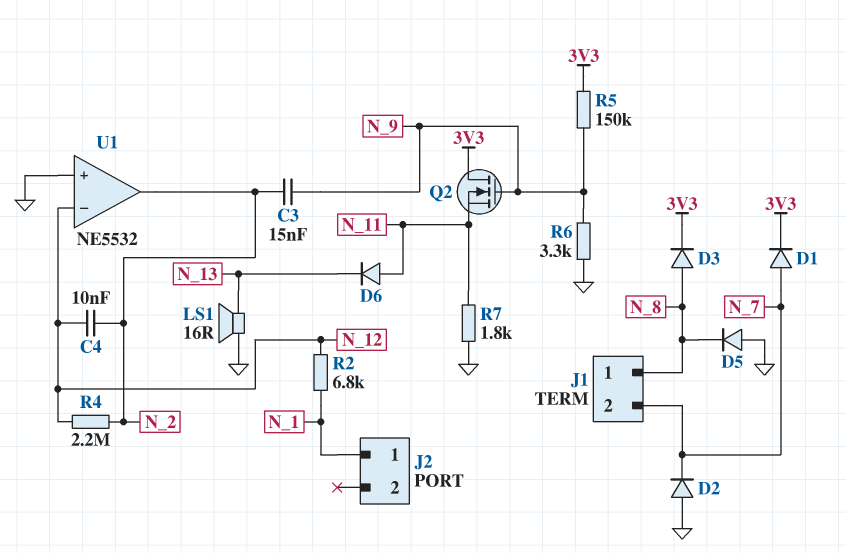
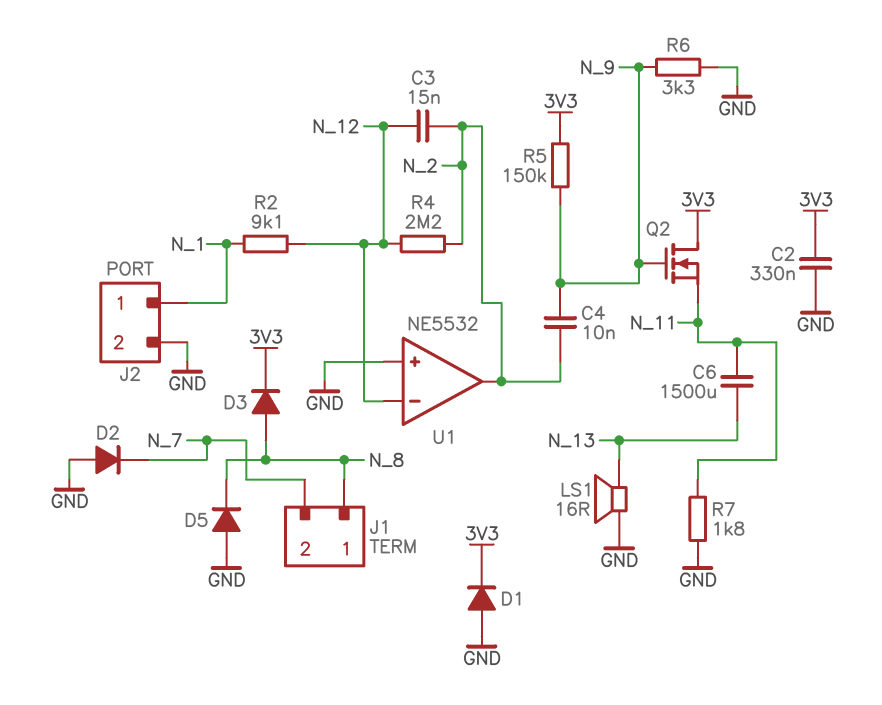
C2: none -> 330nF (3V3, GND)
C3: 15nF (N_2, N_9) -> 15nF (N_2, N_12)
C4: 10nF (N_2, N_12) -> 10nF (N_2, N_9)
C6: none -> 1500uF (N_11, N_13)
D1: diode (A N_7, K 3V3) -> diode (A GND, K 3V3)
D6: diode (A N_11, K N_13) -> none
J2 pin 2: none -> GND
R2: 6.8k (N_1, N_12) -> 9.1k (N_1, N_12)

